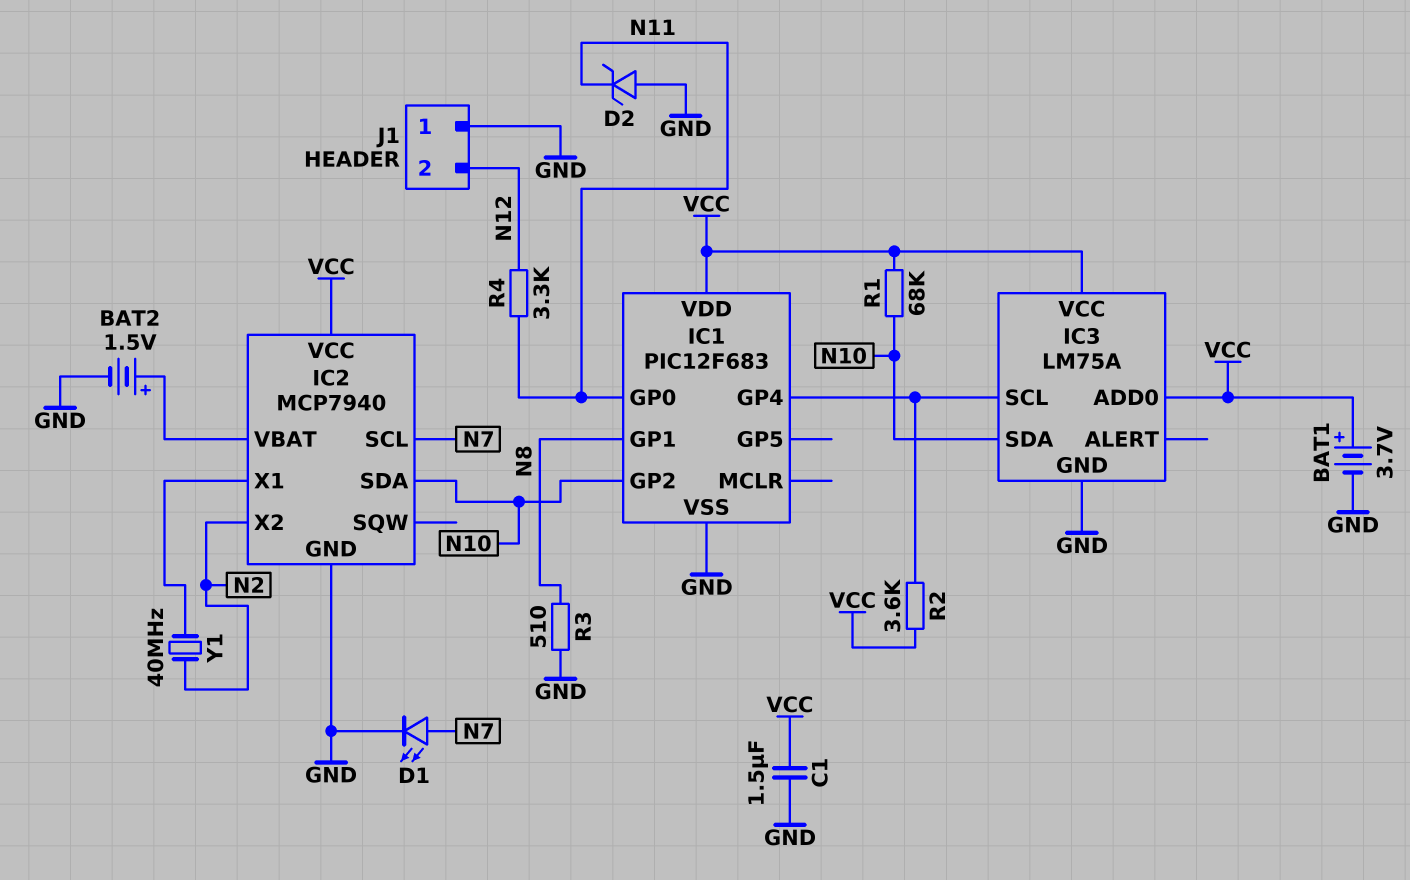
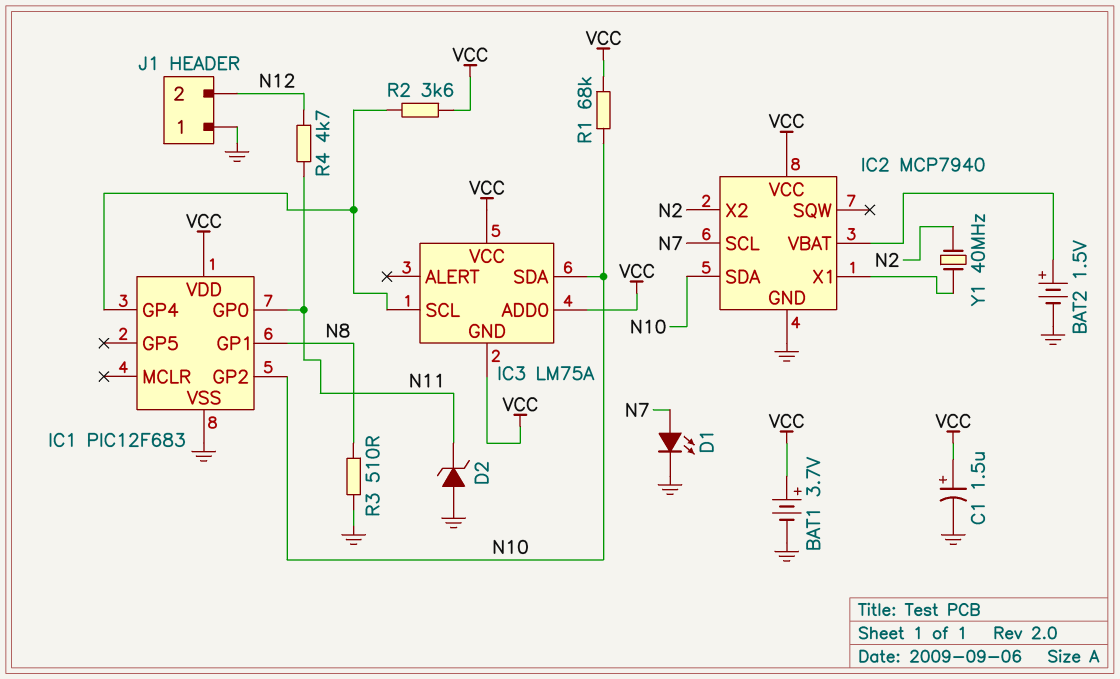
C1: 1.5uF (GND, VCC) -> 1.5uF (plus VCC, minus GND)
IC3 pin GND: GND -> VCC
R4: 3.3k (N11, N12) -> 4.7k (N11, N12)

